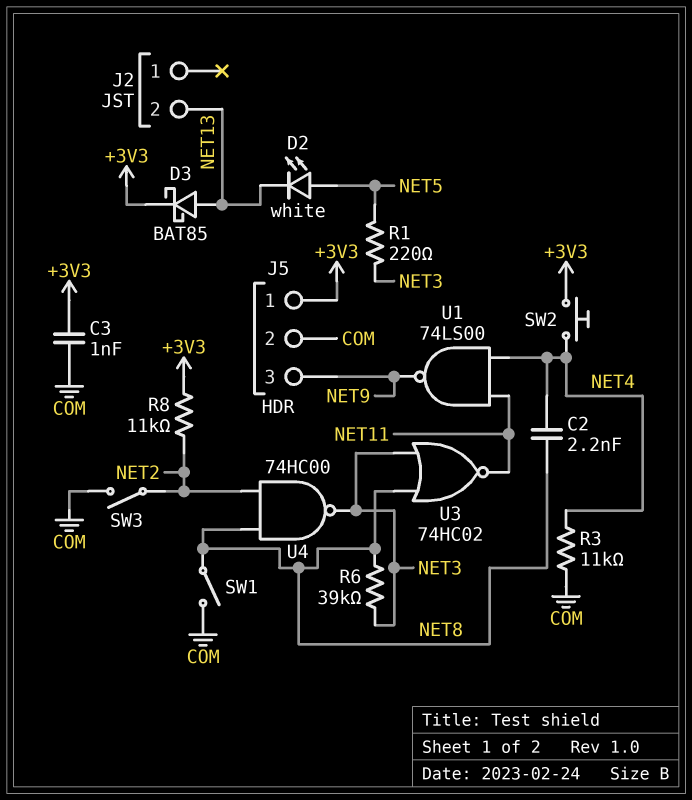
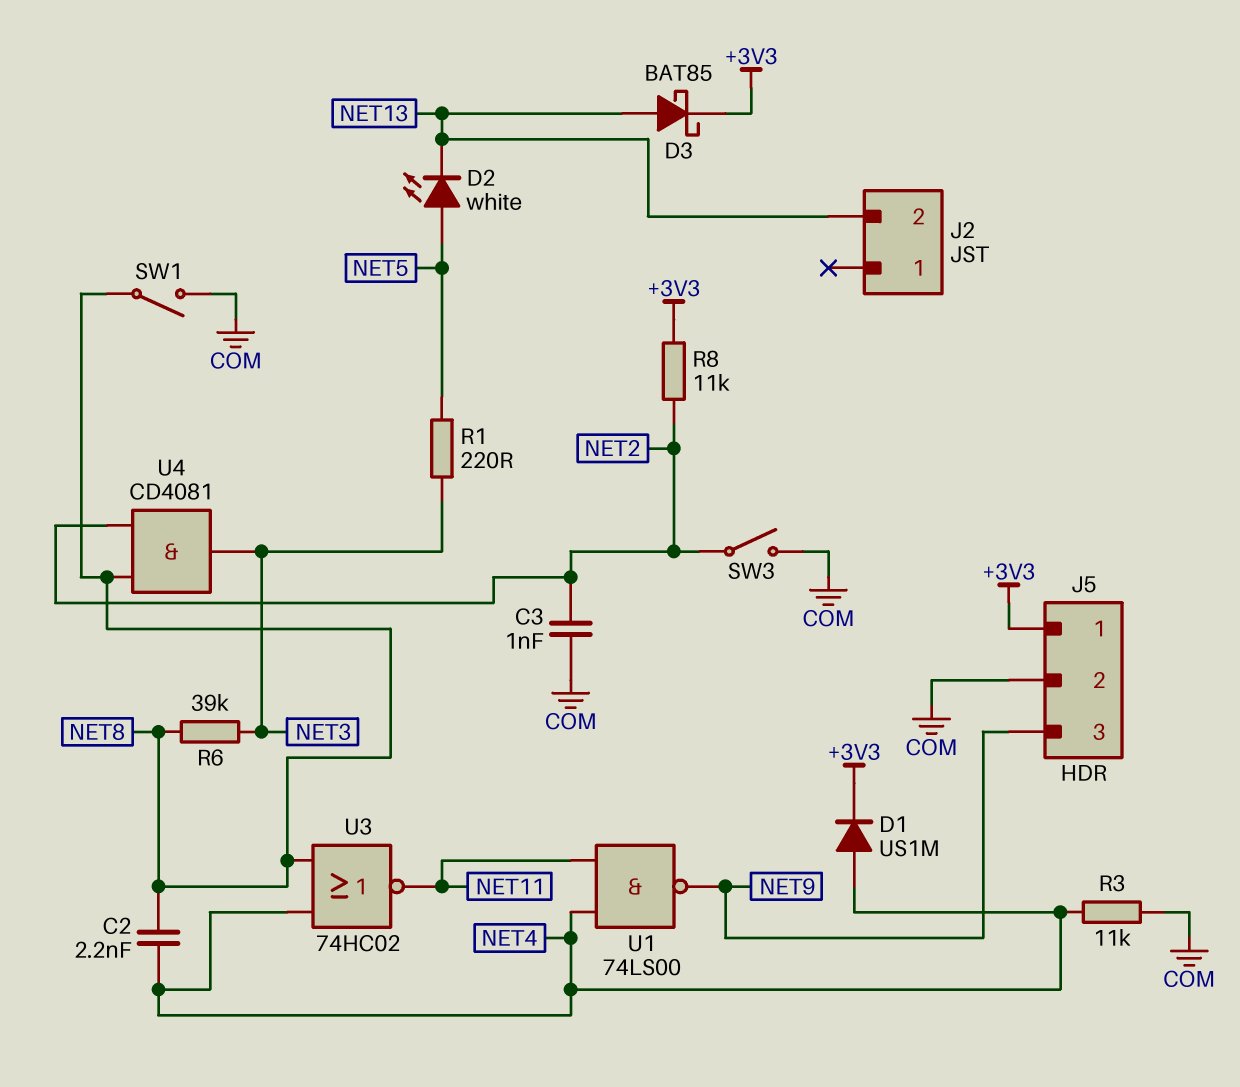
C3: 1nF (+3V3, COM) -> 1nF (COM, NET2)
D1: none -> diode US1M (A NET4, K +3V3)
SW2: button (+3V3, NET4) -> none
U3: NOR 74HC02 (in NET3, in NET8, out NET11) -> NOR 74HC02 (in NET4, in NET8, out NET11)
U4: NAND 74HC00 (in NET2, in NET8, out NET3) -> AND CD4081 (in NET2, in NET8, out NET3)

